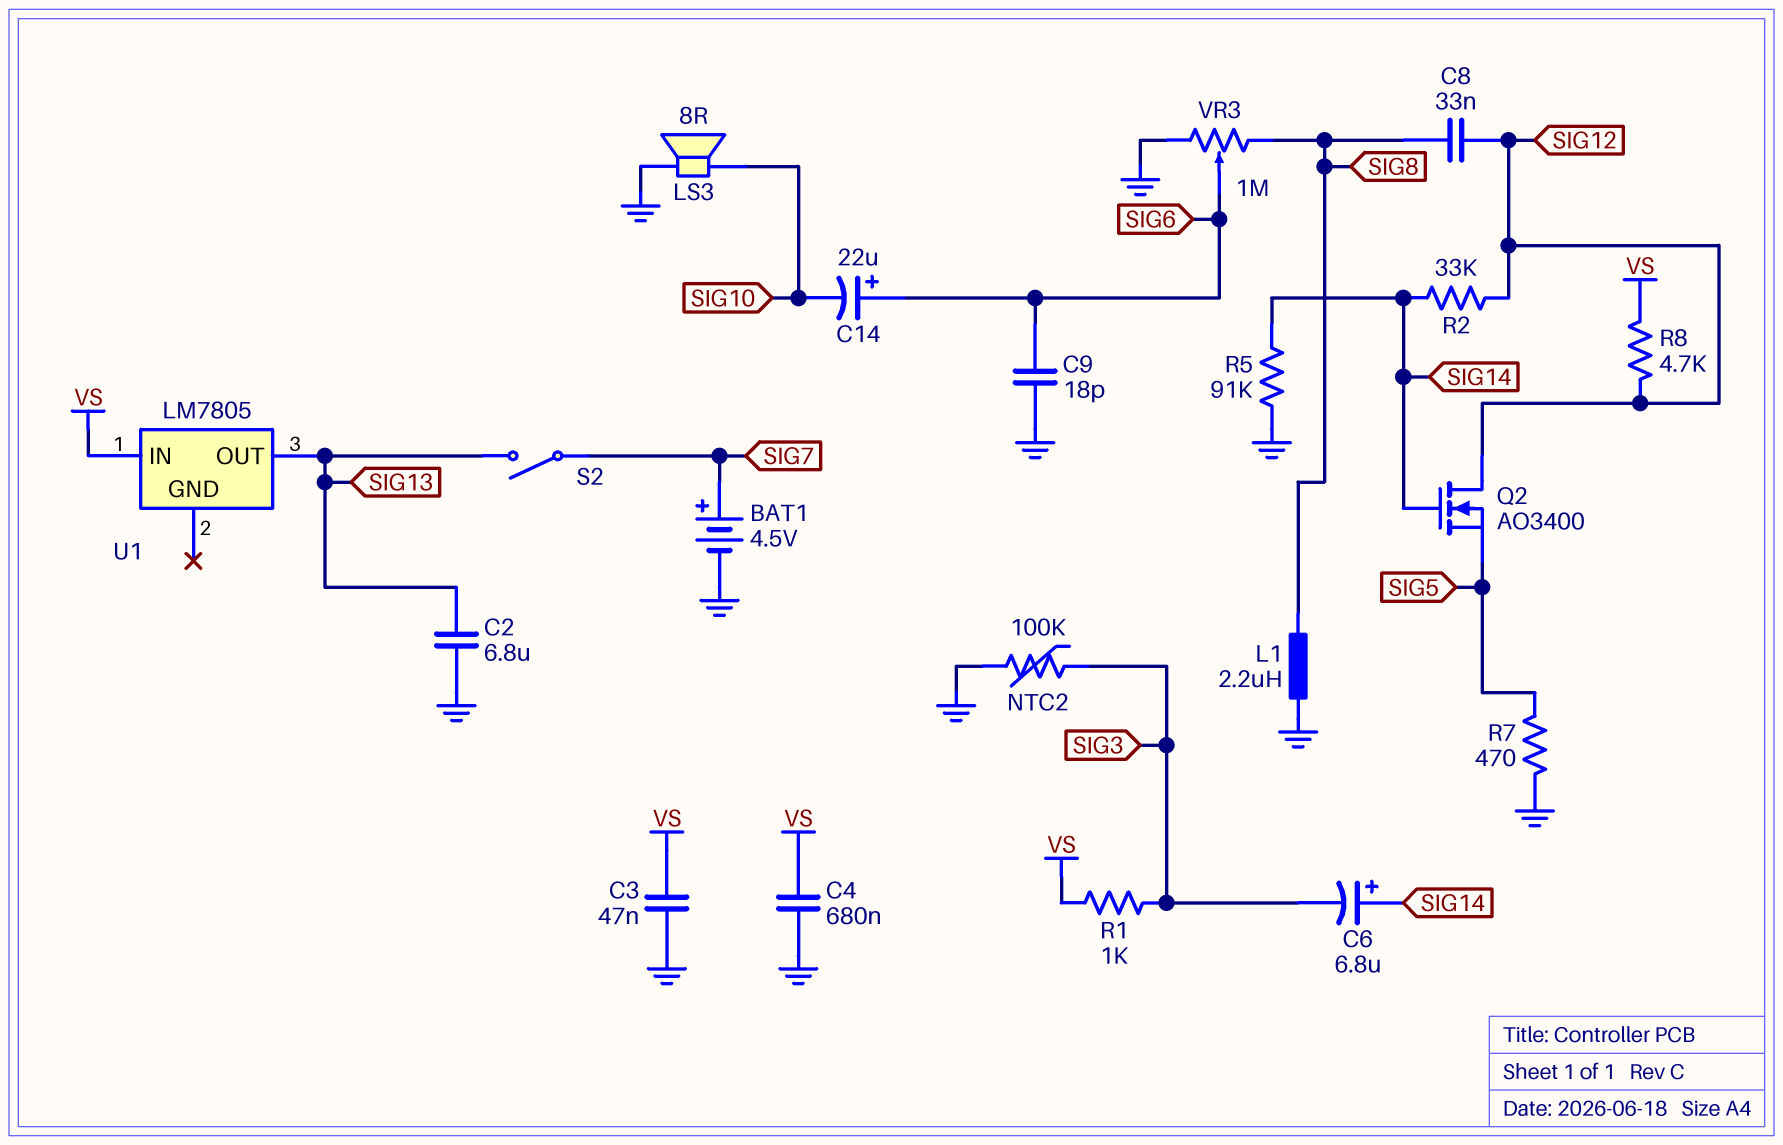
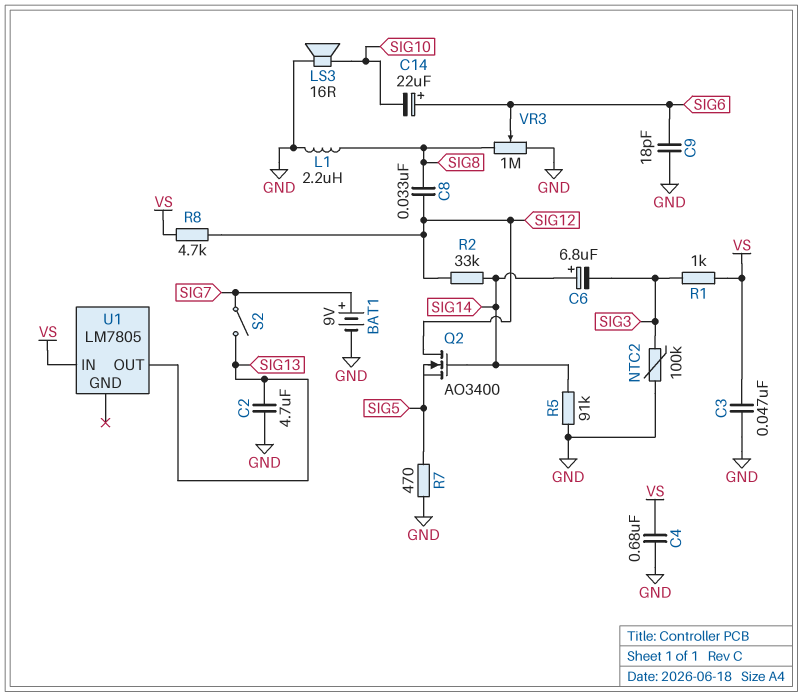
BAT1: 4.5V (plus SIG7, minus GND) -> 9V (plus SIG7, minus GND)
C2: 6.8uF (GND, SIG13) -> 4.7uF (GND, SIG13)
LS3: speaker 8R (GND, SIG10) -> speaker 16R (GND, SIG10)

